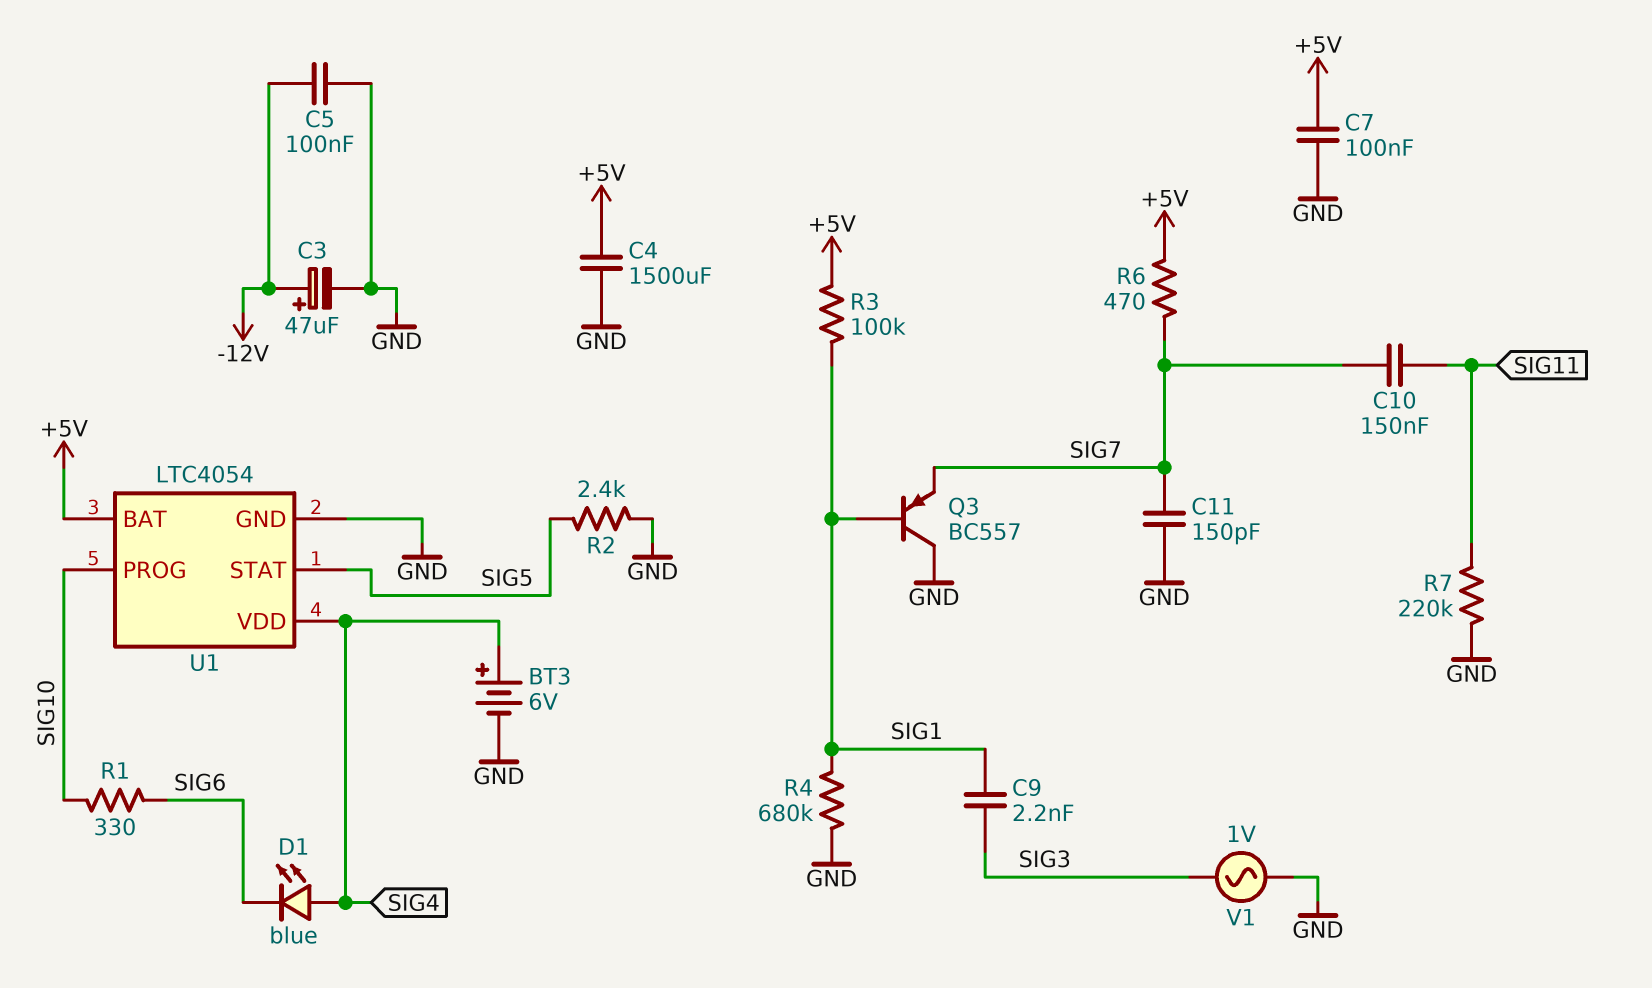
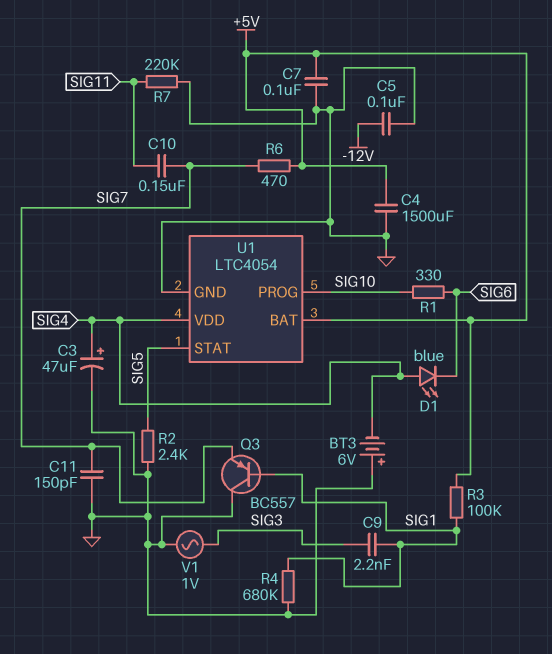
BT3: 6V (plus SIG4, minus GND) -> 6V (plus GND, minus SIG4)
C3: 47uF (plus -12V, minus GND) -> 47uF (plus SIG4, minus GND)

